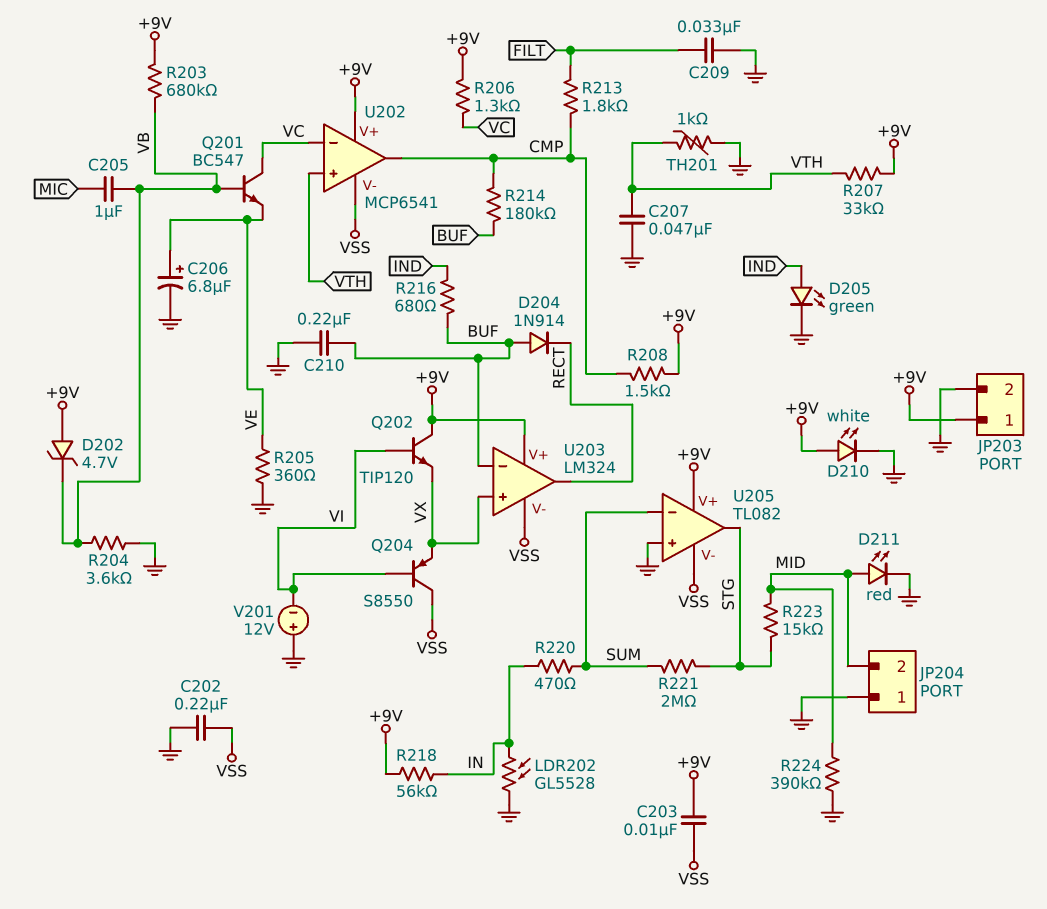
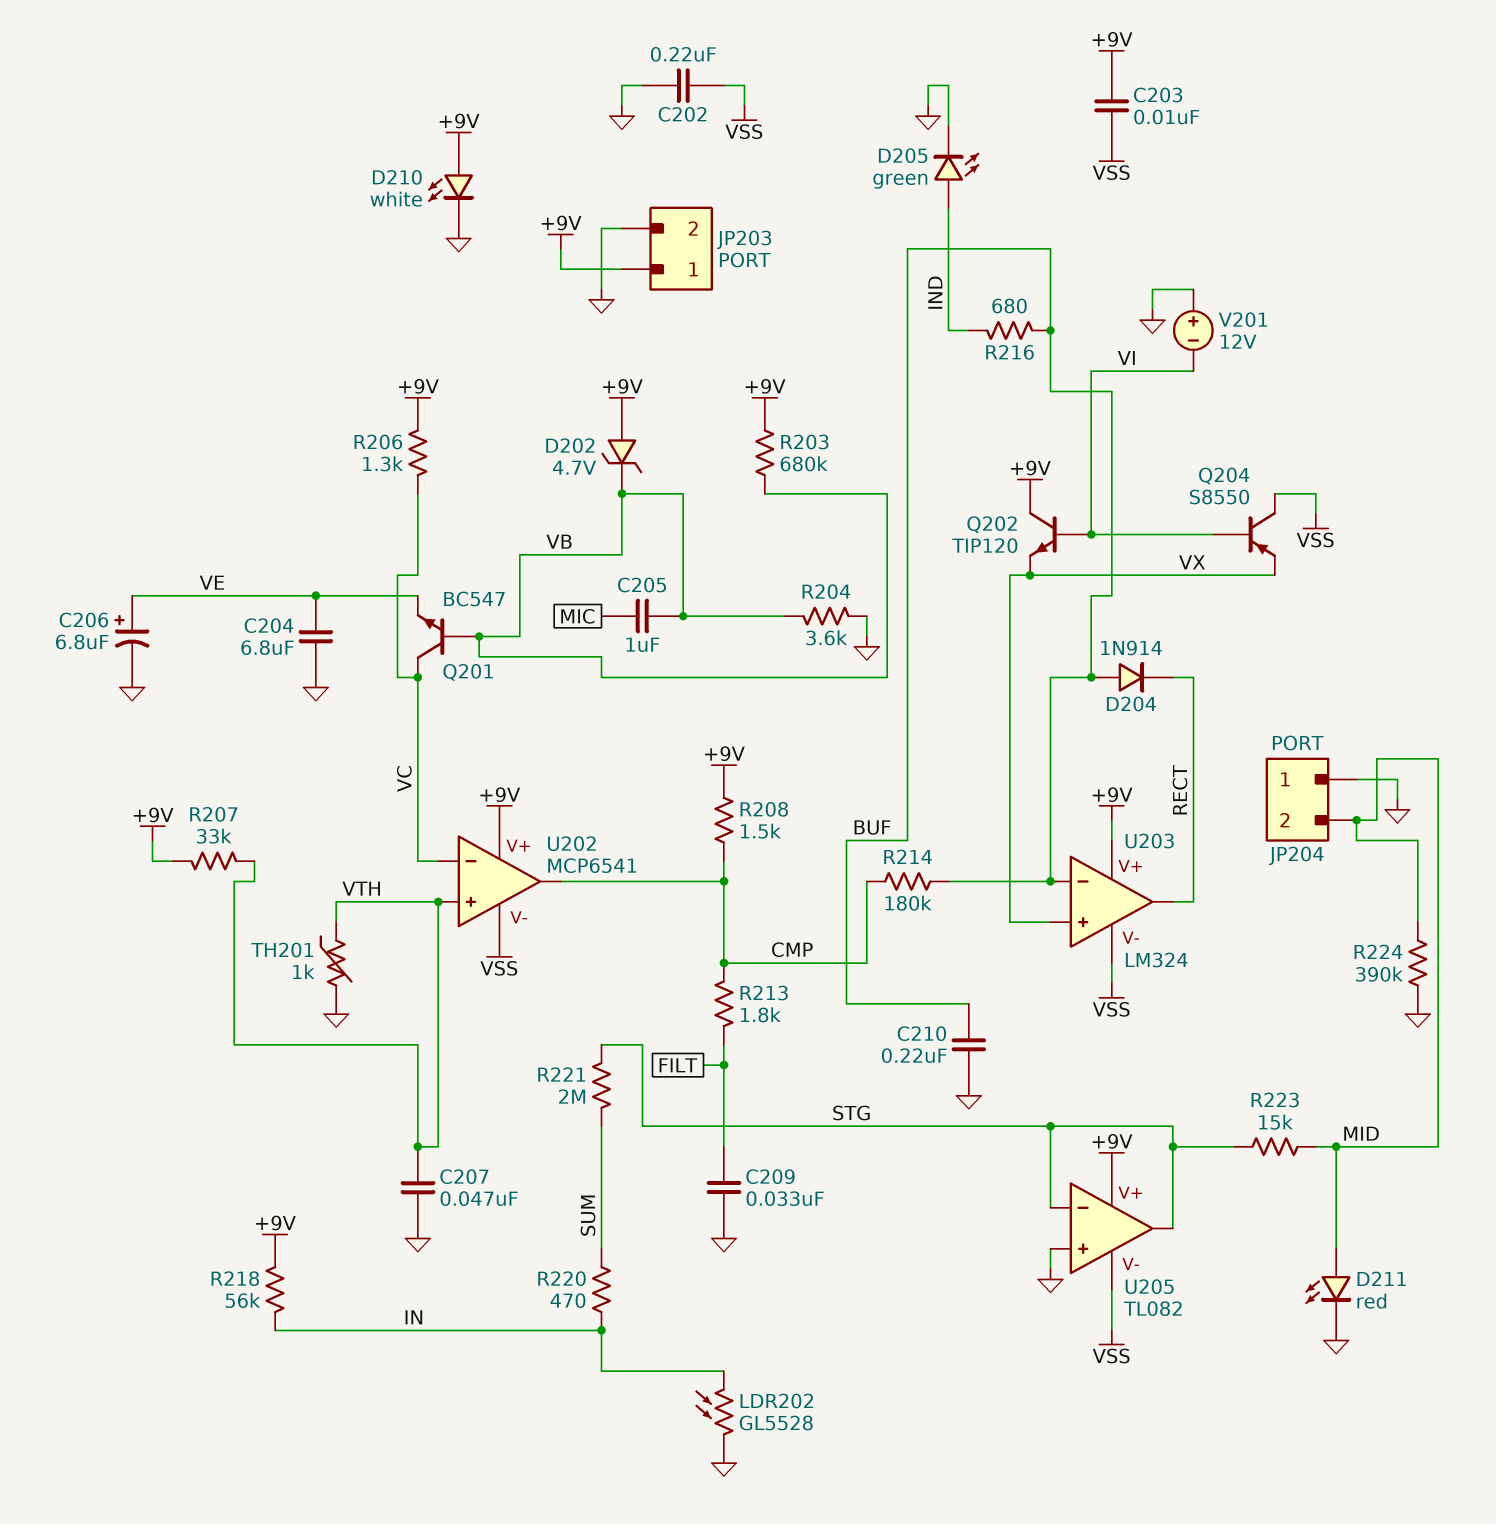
C204: none -> 6.8uF (GND, VE)
R205: 360 (GND, VE) -> none
U205 pin in-: SUM -> STG

